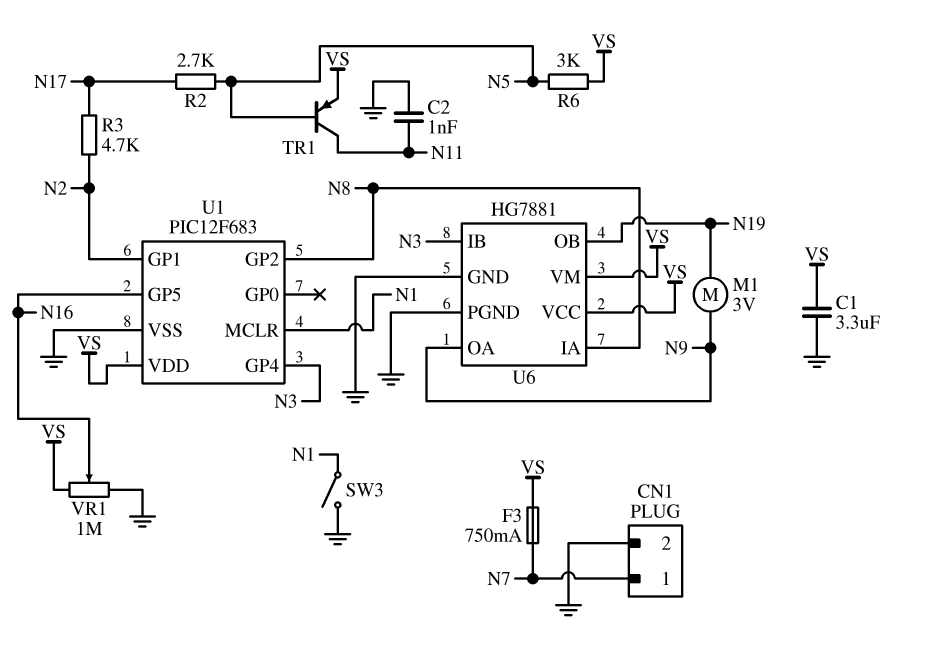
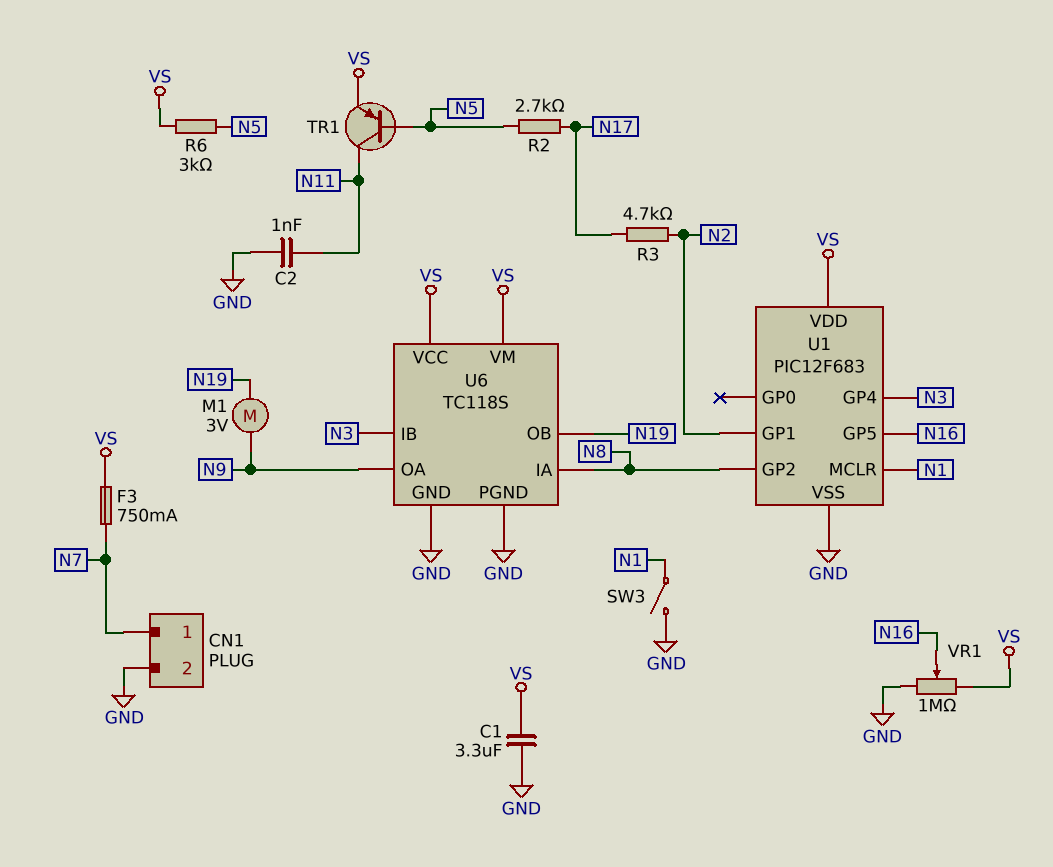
U6: HG7881 -> TC118S

